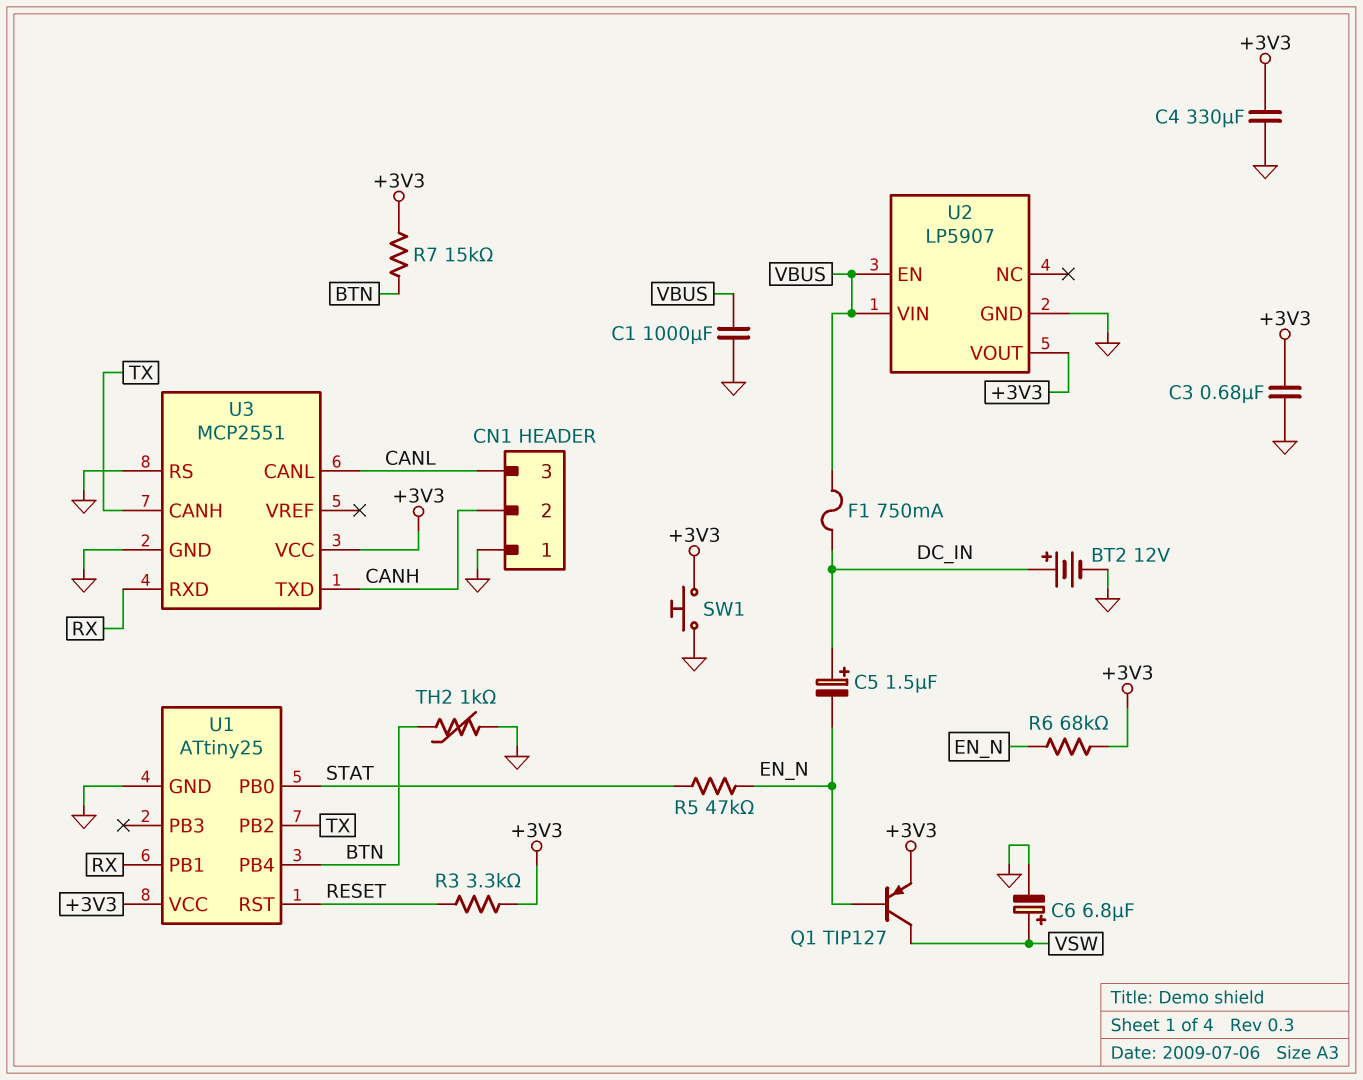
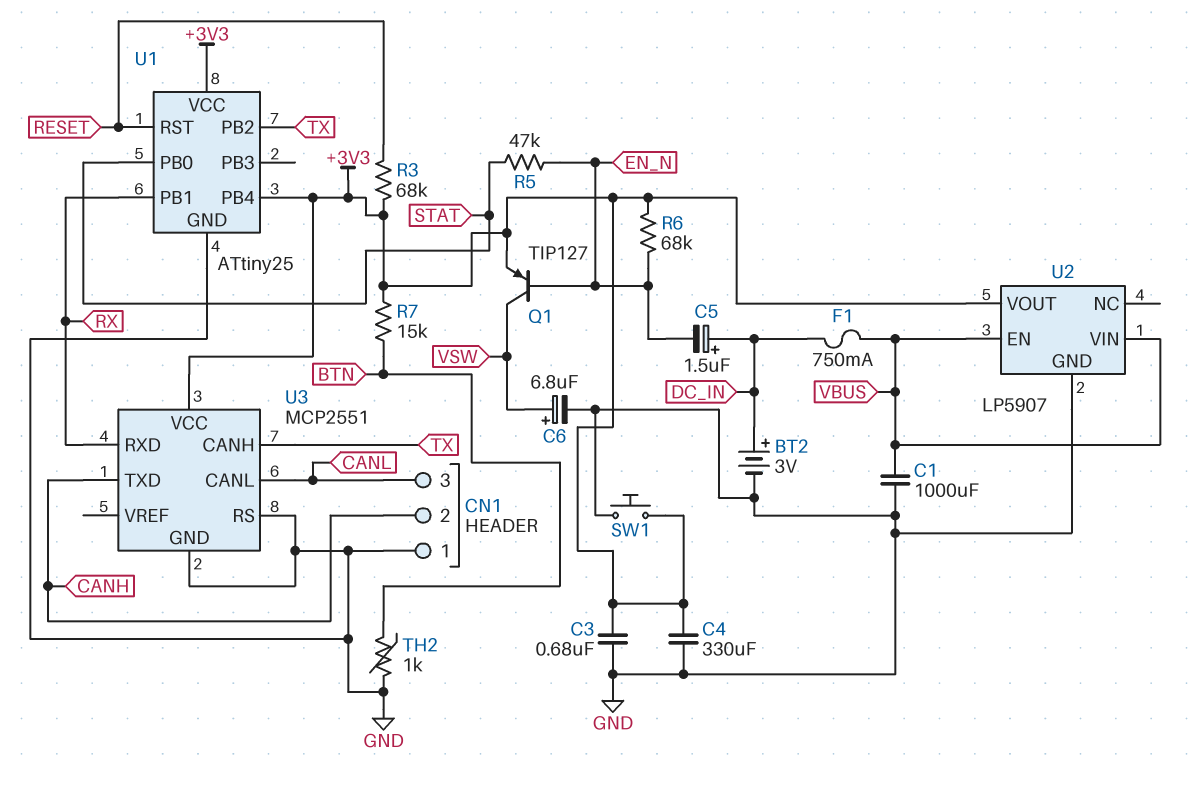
BT2: 12V (plus DC_IN, minus GND) -> 3V (plus DC_IN, minus GND)
R3: 3.3k (+3V3, RESET) -> 68k (+3V3, RESET)
U1 pin PB4: BTN -> +3V3

